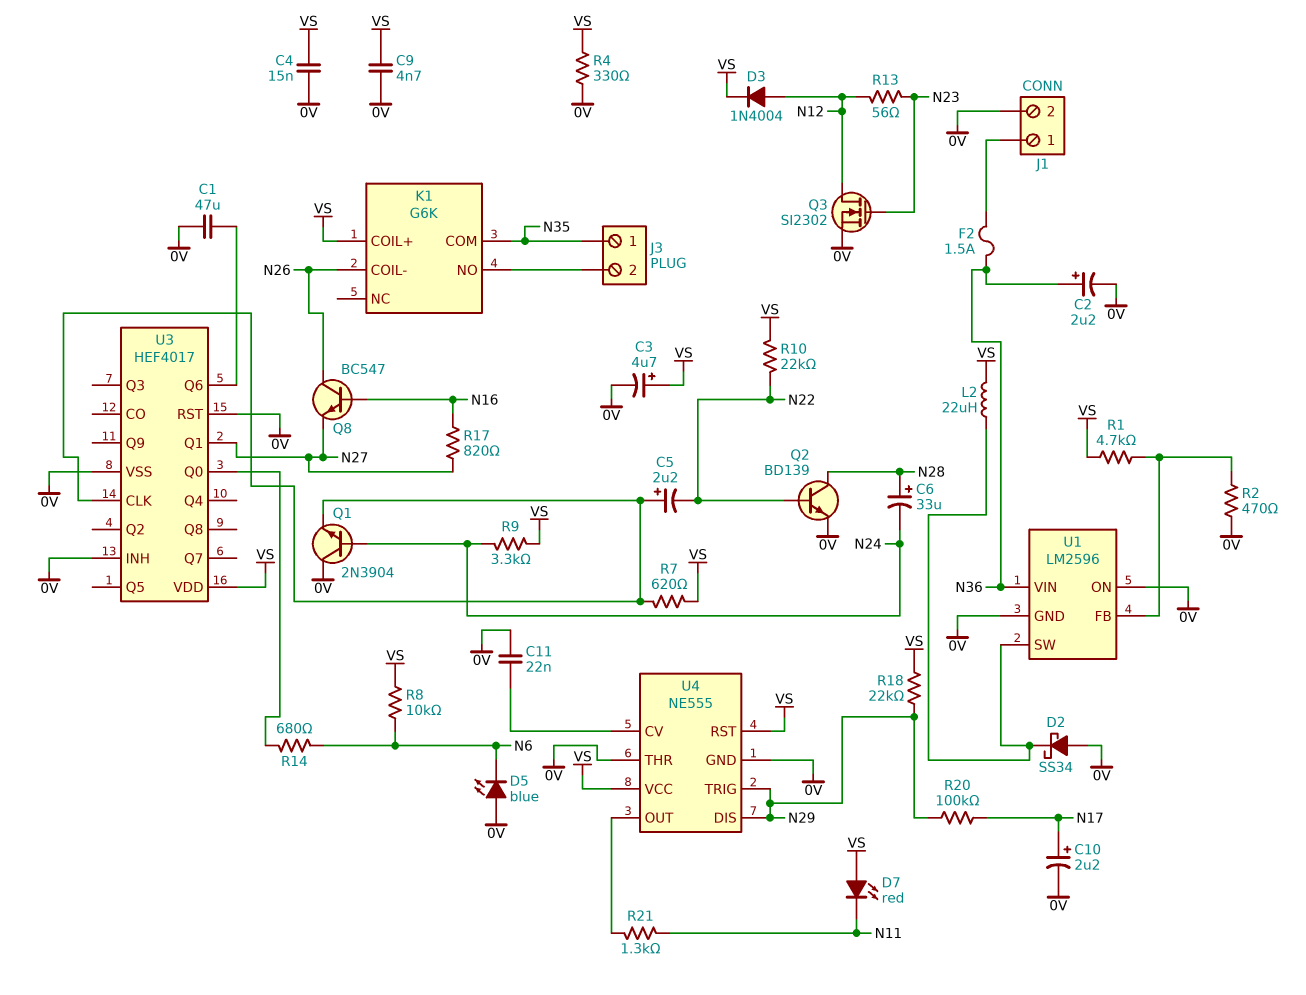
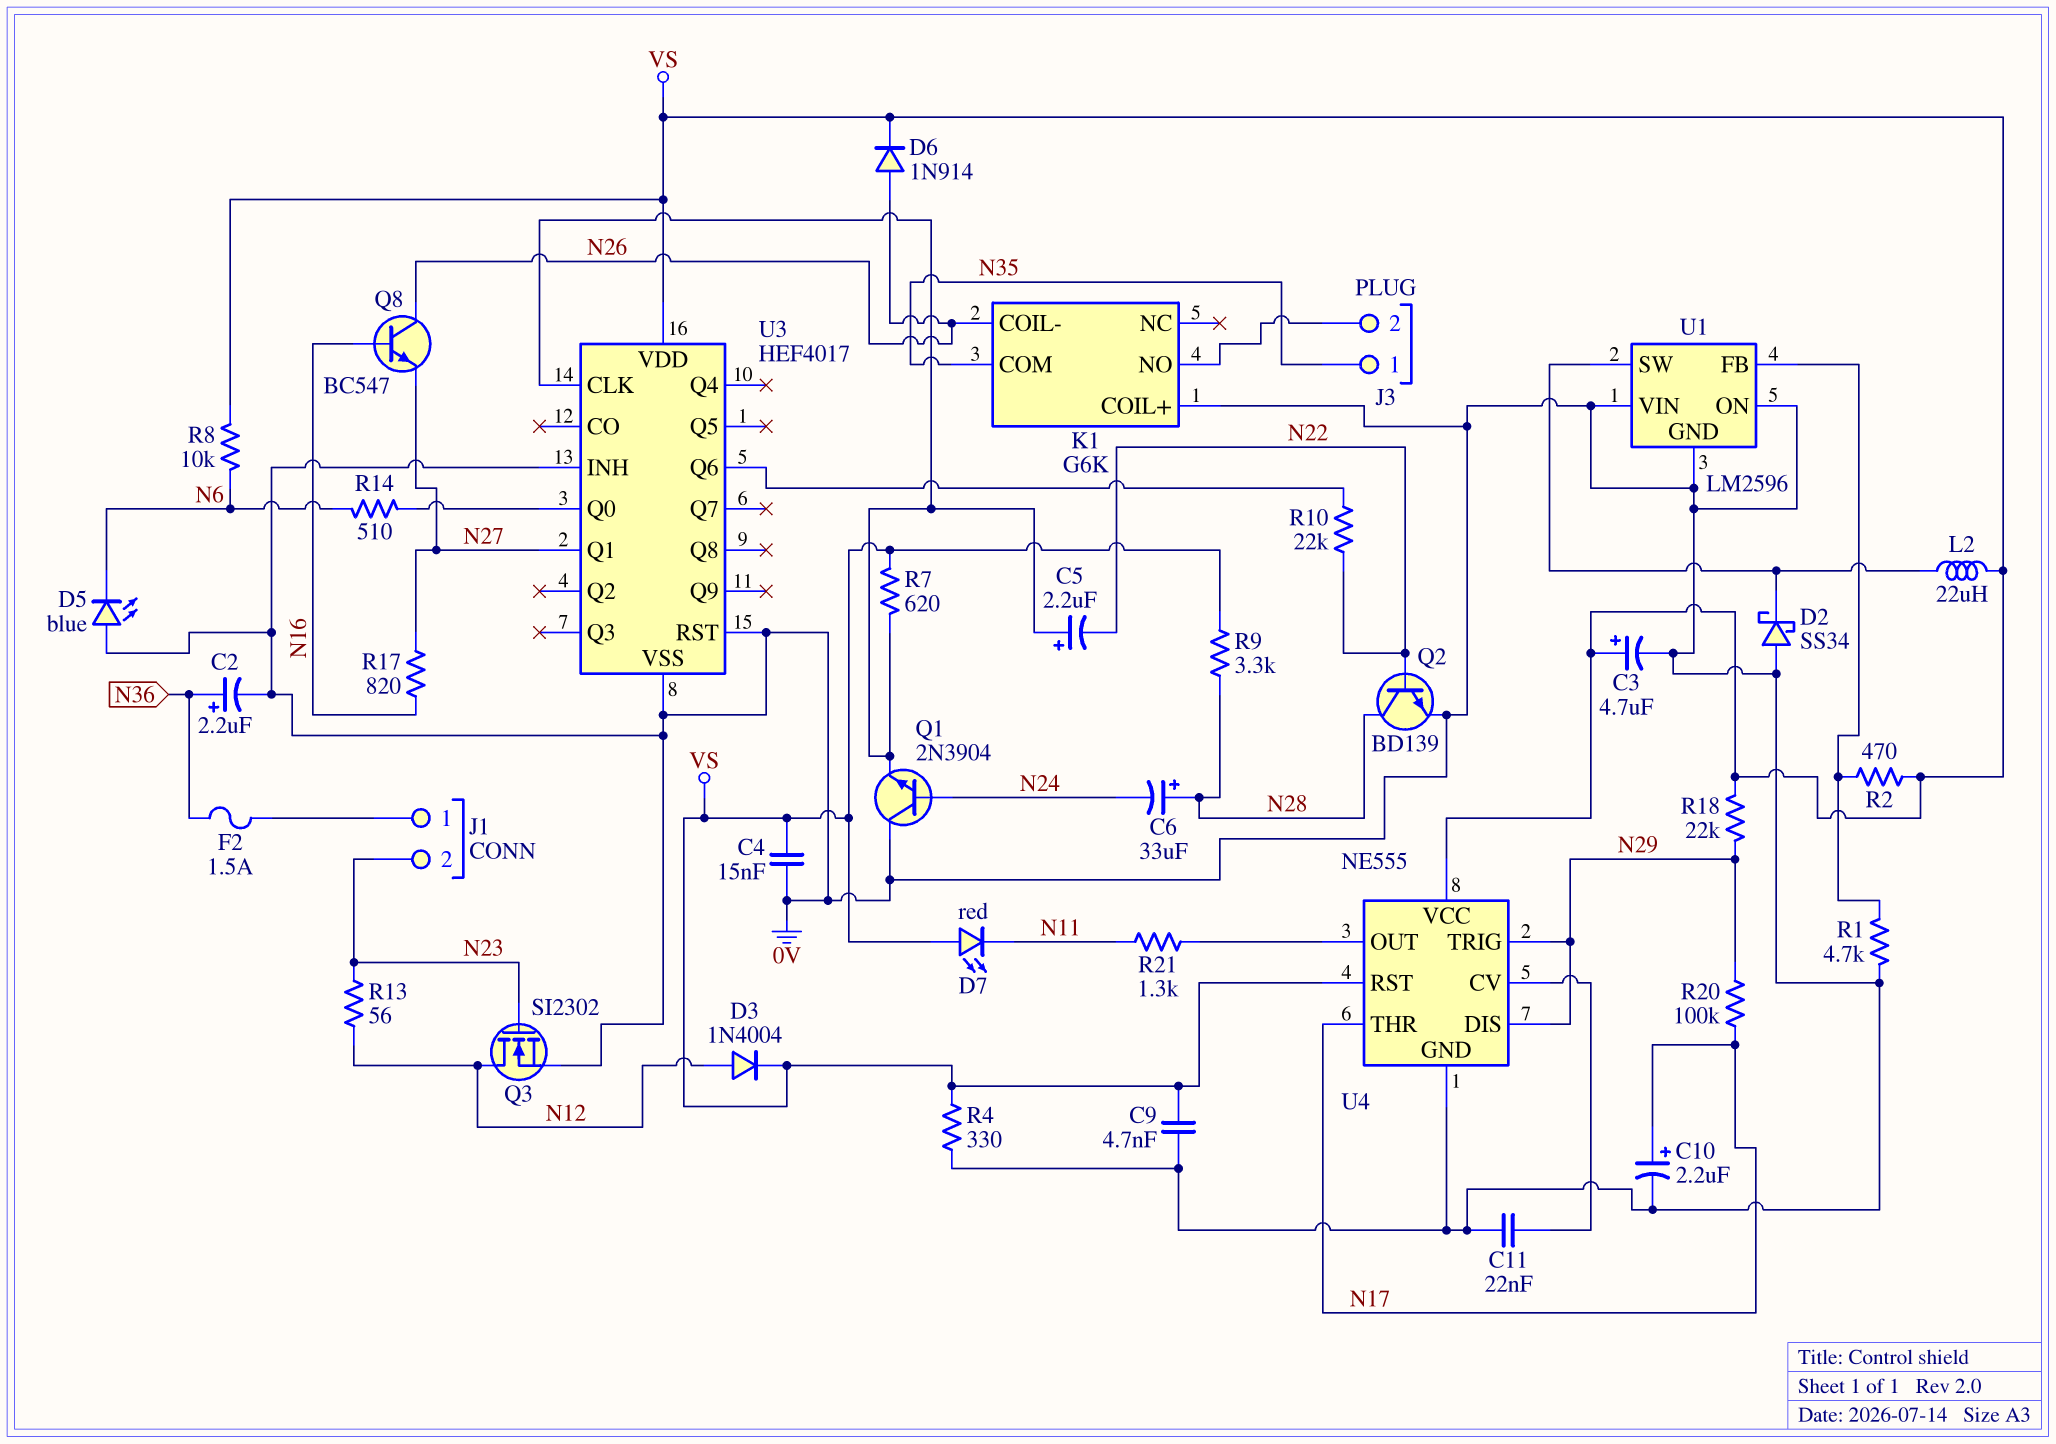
C1: 47uF (0V, U3/Q6) -> none
D6: none -> diode 1N914 (A N26, K VS)
J1 pin 2: 0V -> N23
K1 pin COIL+: VS -> 0V
R1: 4.7k (U1/FB, VS) -> 4.7k (0V, U1/FB)
R2: 470 (0V, U1/FB) -> 470 (U1/FB, VS)
R9: 3.3k (N24, VS) -> 3.3k (N28, VS)
R10: 22k (N22, VS) -> 22k (N22, U3/Q6)
R14: 680 (N6, U3/Q0) -> 510 (N6, U3/Q0)
U1 pin VIN: N36 -> 0V
U4 pin THR: 0V -> N17

